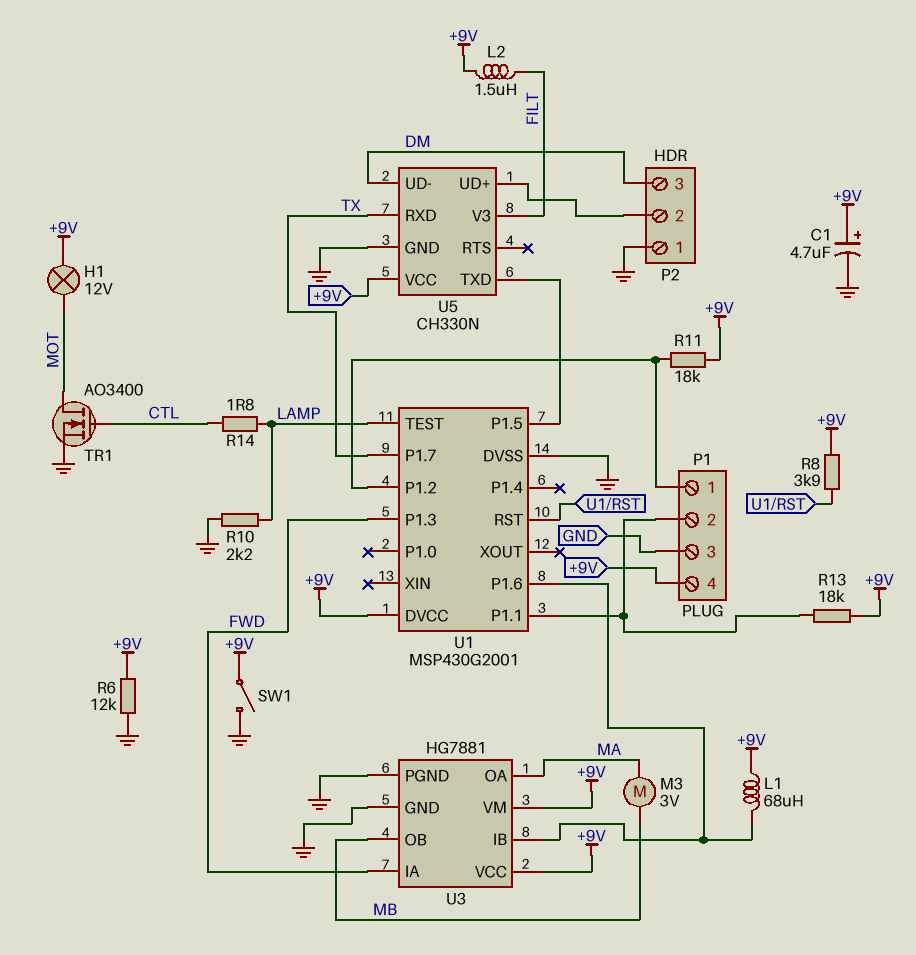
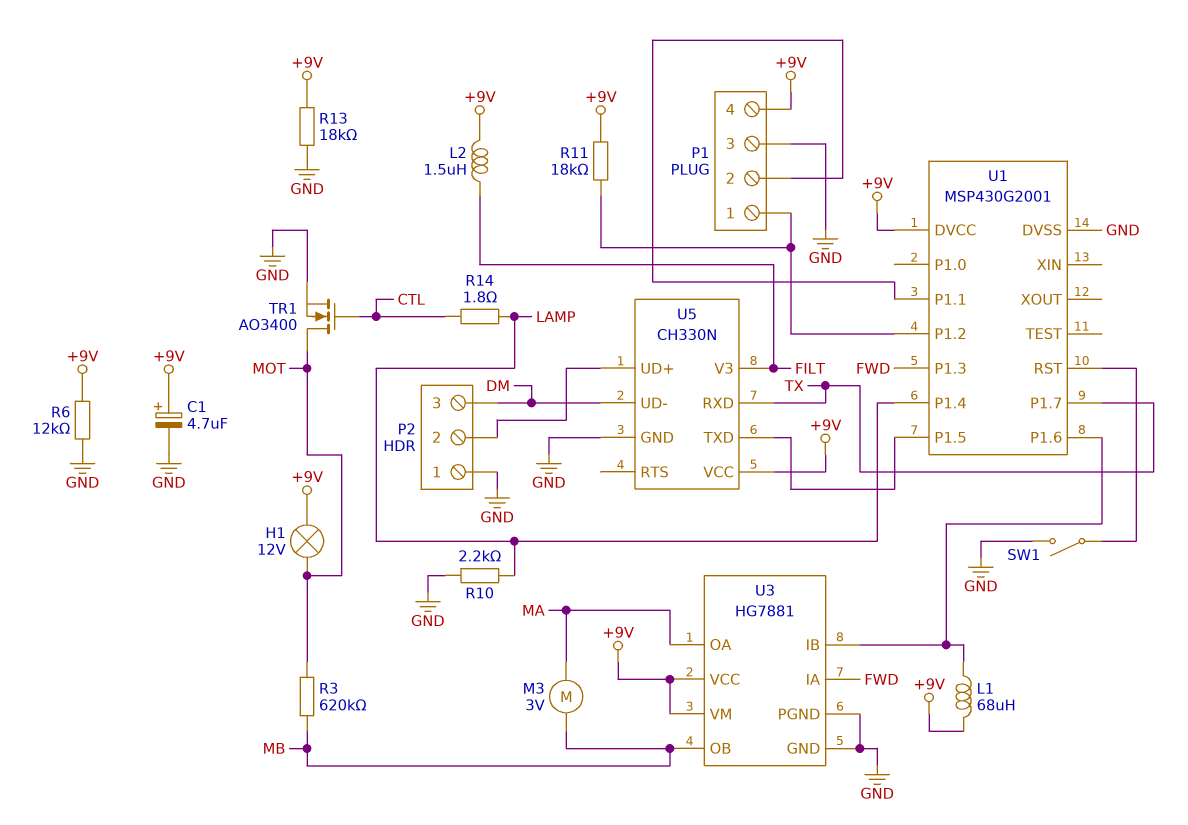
R3: none -> 620k (MB, MOT)
R8: 3.9k (+9V, U1/RST) -> none
R13: 18k (+9V, P1/2) -> 18k (+9V, GND)
SW1: switch (+9V, GND) -> switch (GND, U1/RST)
U1 pin P1.4: none -> LAMP
U1 pin TEST: LAMP -> none

